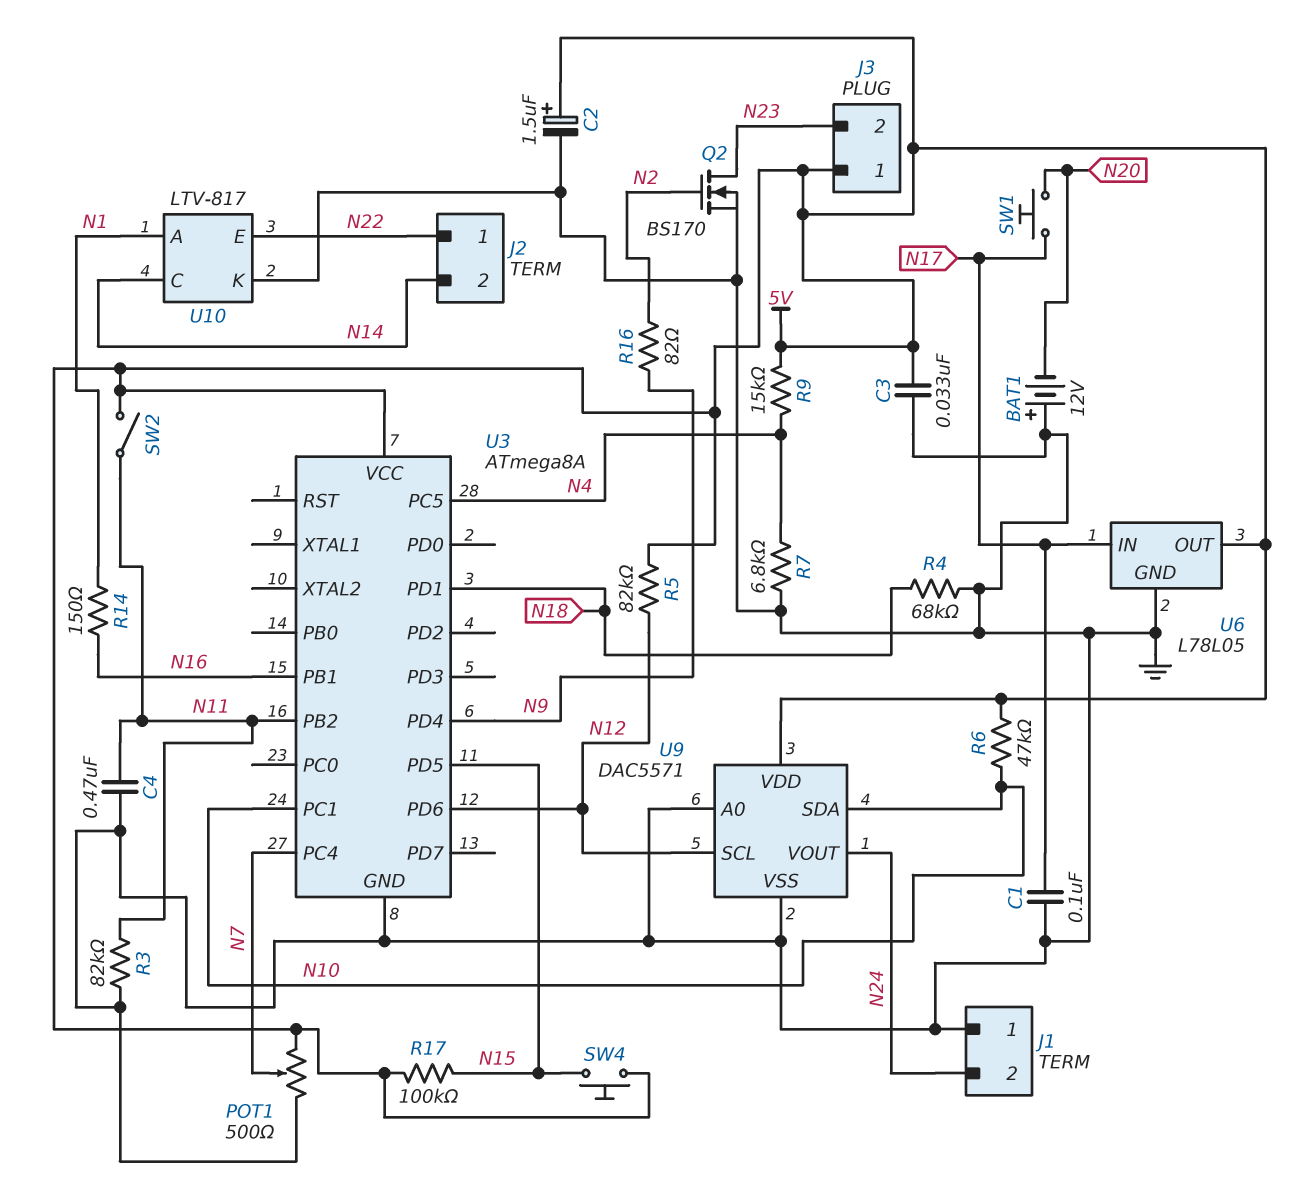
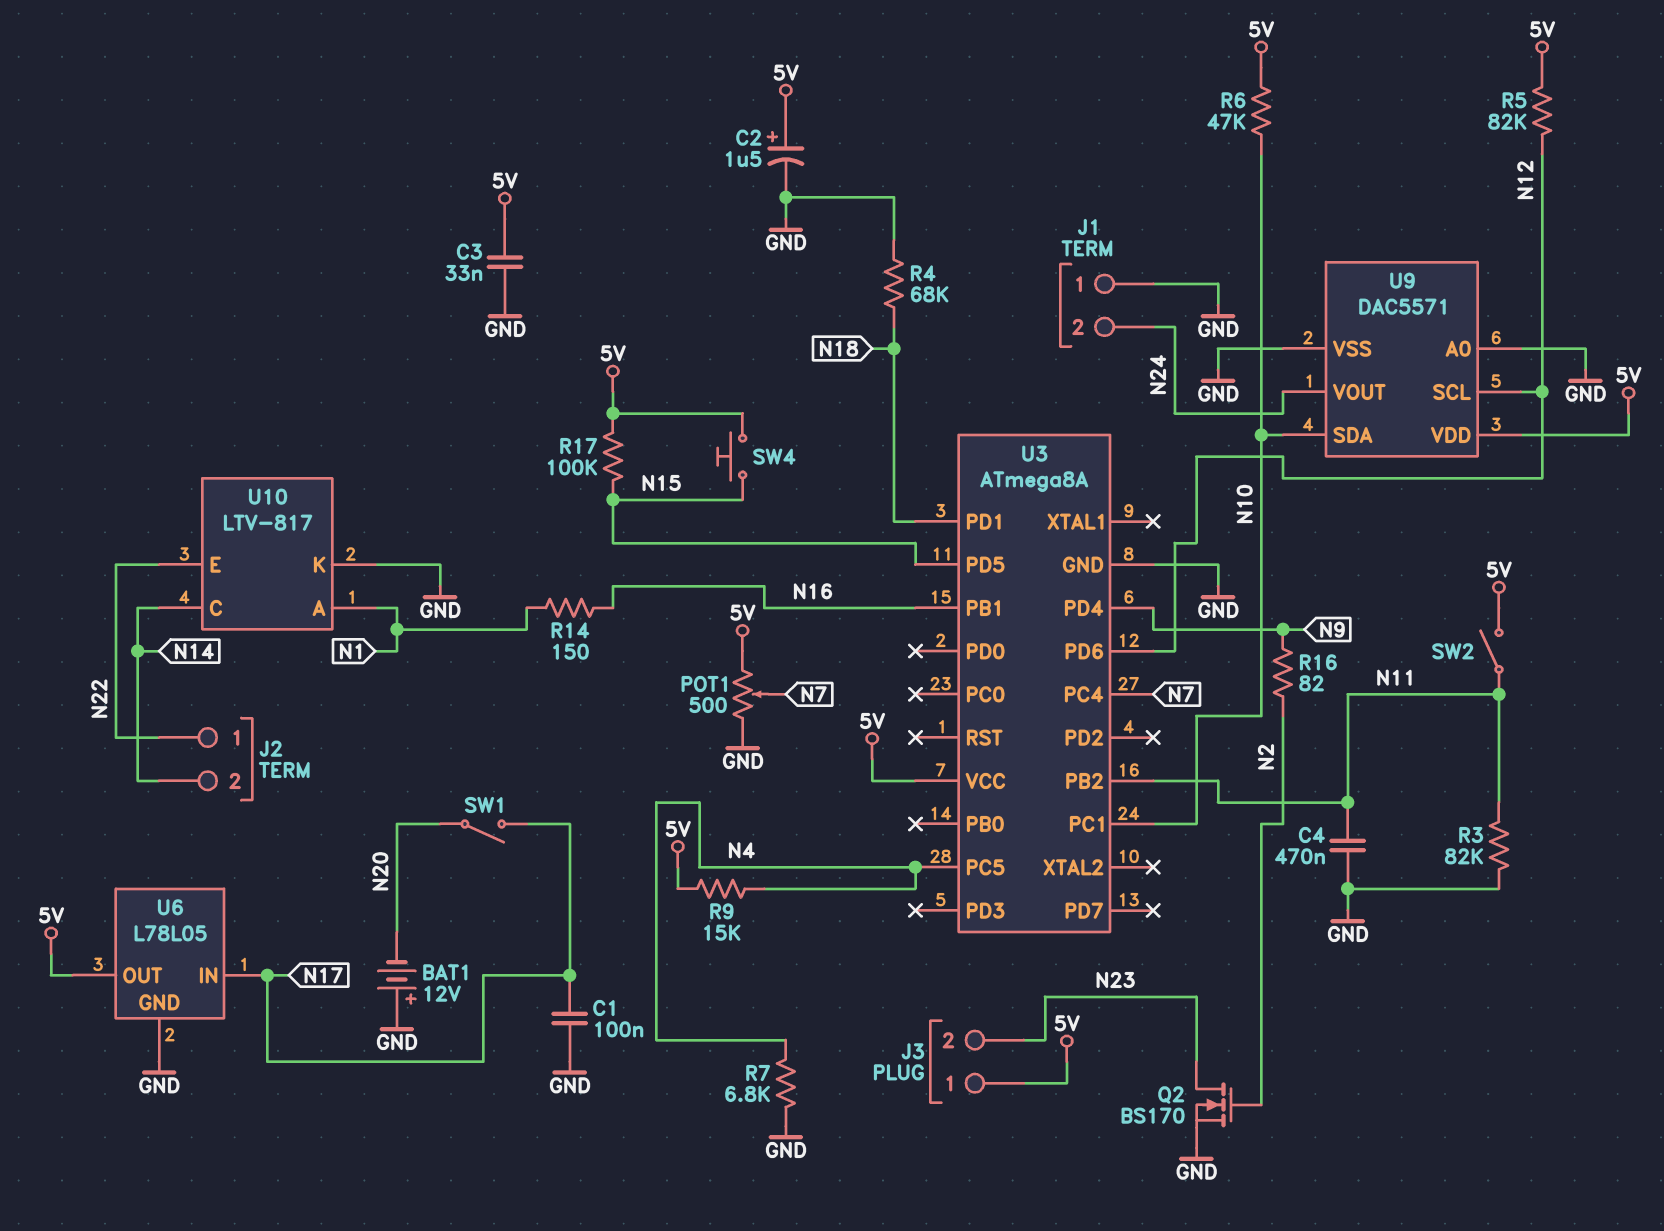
SW1: button (N17, N20) -> switch (N17, N20)

